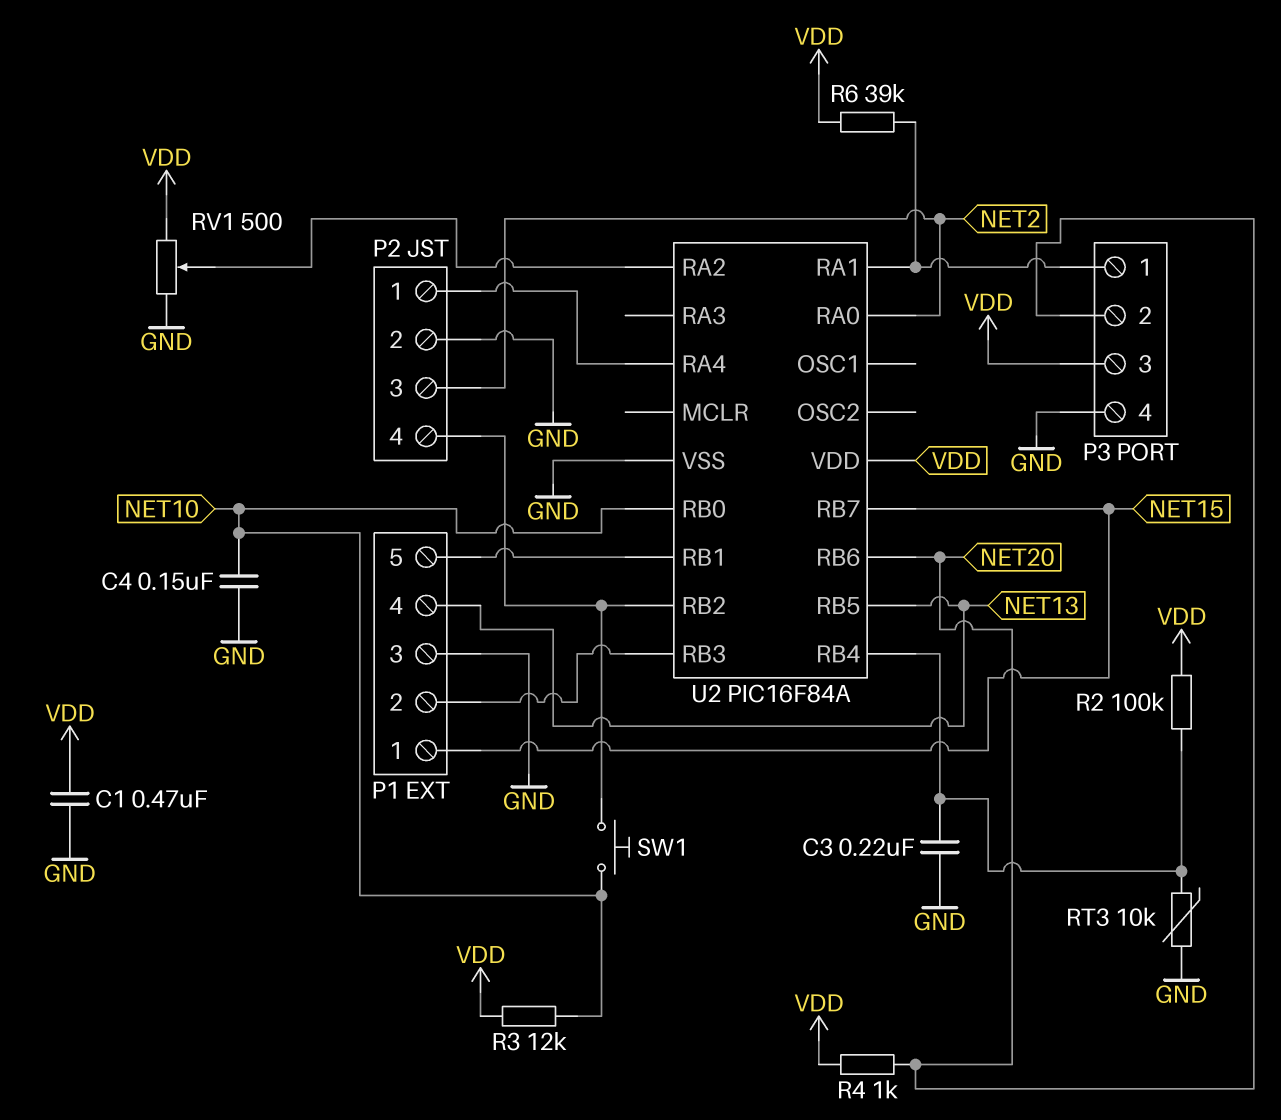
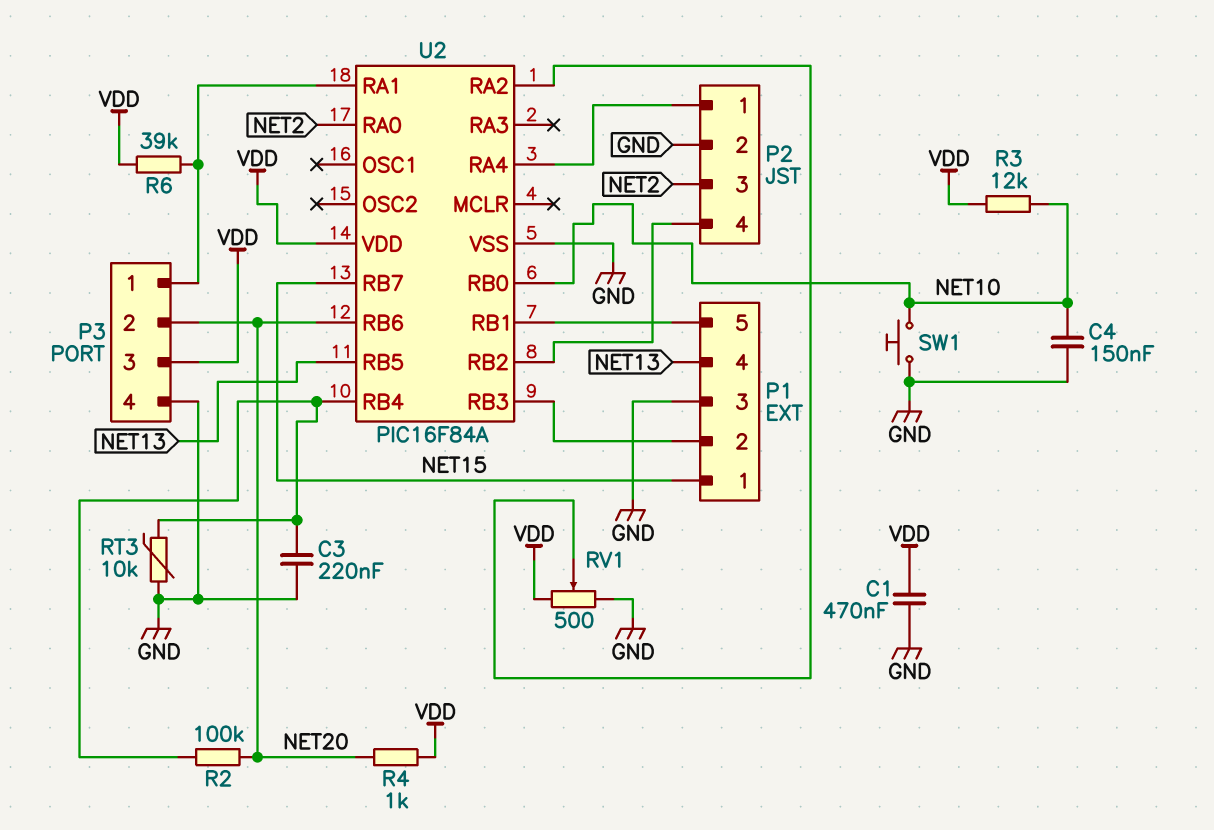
R2: 100k (U2/RB4, VDD) -> 100k (NET20, U2/RB4)
SW1: button (NET10, P2/4) -> button (GND, NET10)

